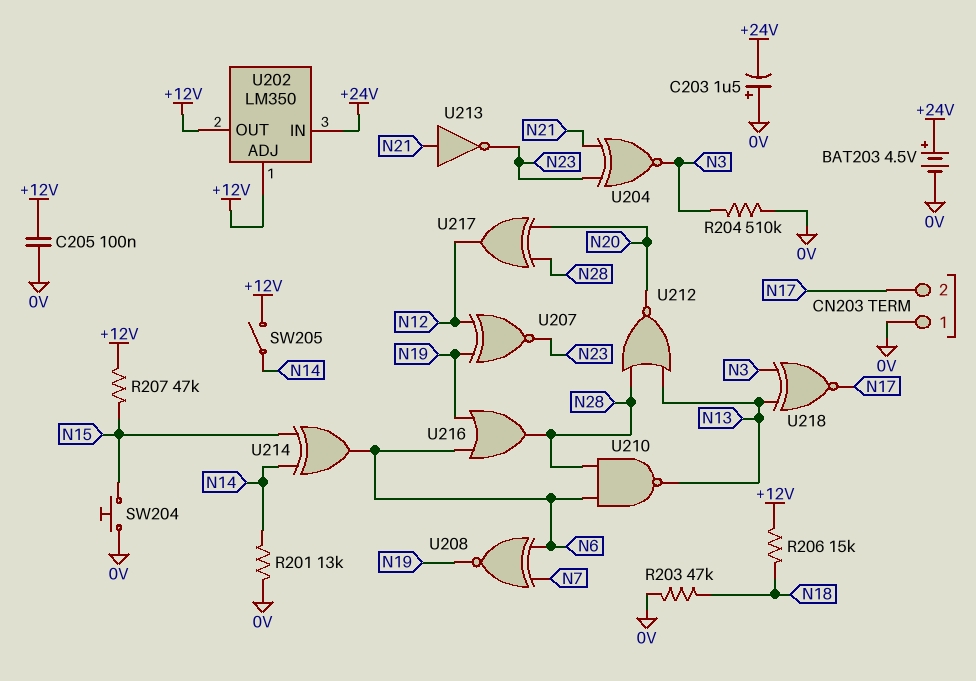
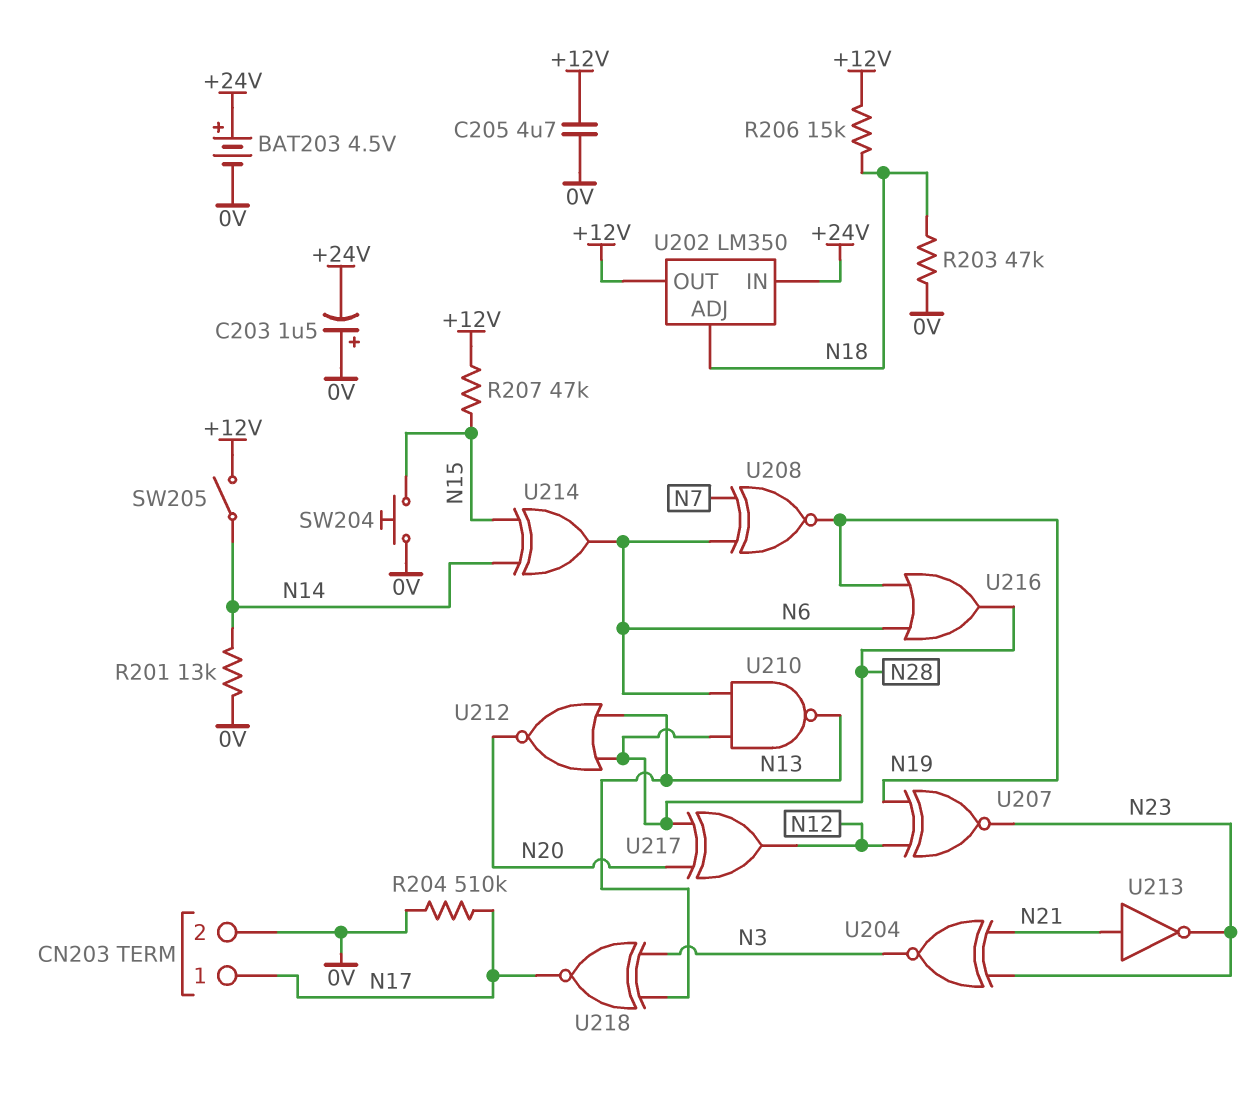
C205: 100nF (+12V, 0V) -> 4.7uF (+12V, 0V)
CN203 pin 1: 0V -> N17
CN203 pin 2: N17 -> 0V
R204: 510k (0V, N3) -> 510k (0V, N17)
U202 pin ADJ: +12V -> N18

